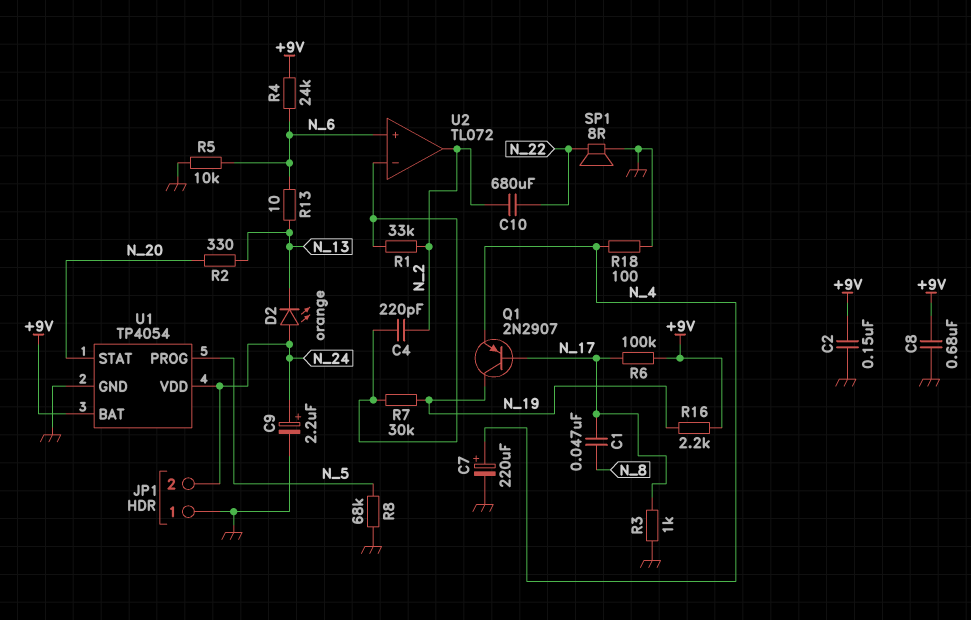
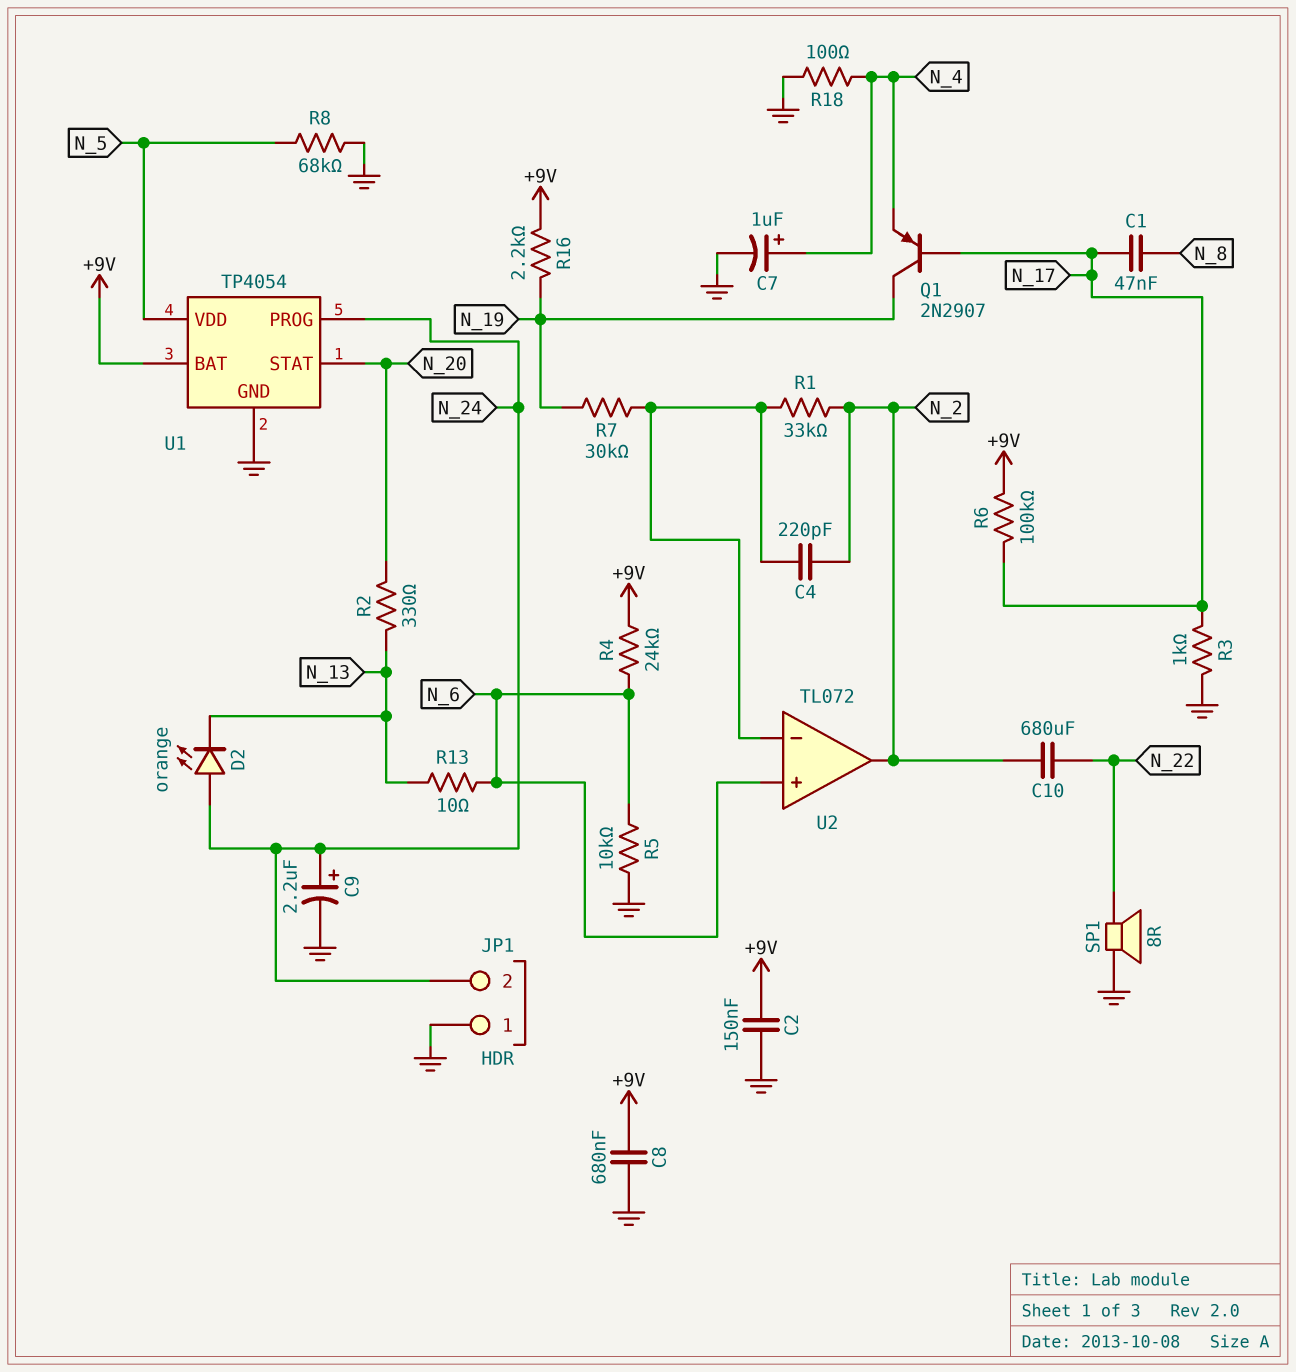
C7: 220uF (plus N_4, minus GND) -> 1uF (plus N_4, minus GND)
U1 pin PROG: N_5 -> N_24
U1 pin VDD: N_24 -> N_5

